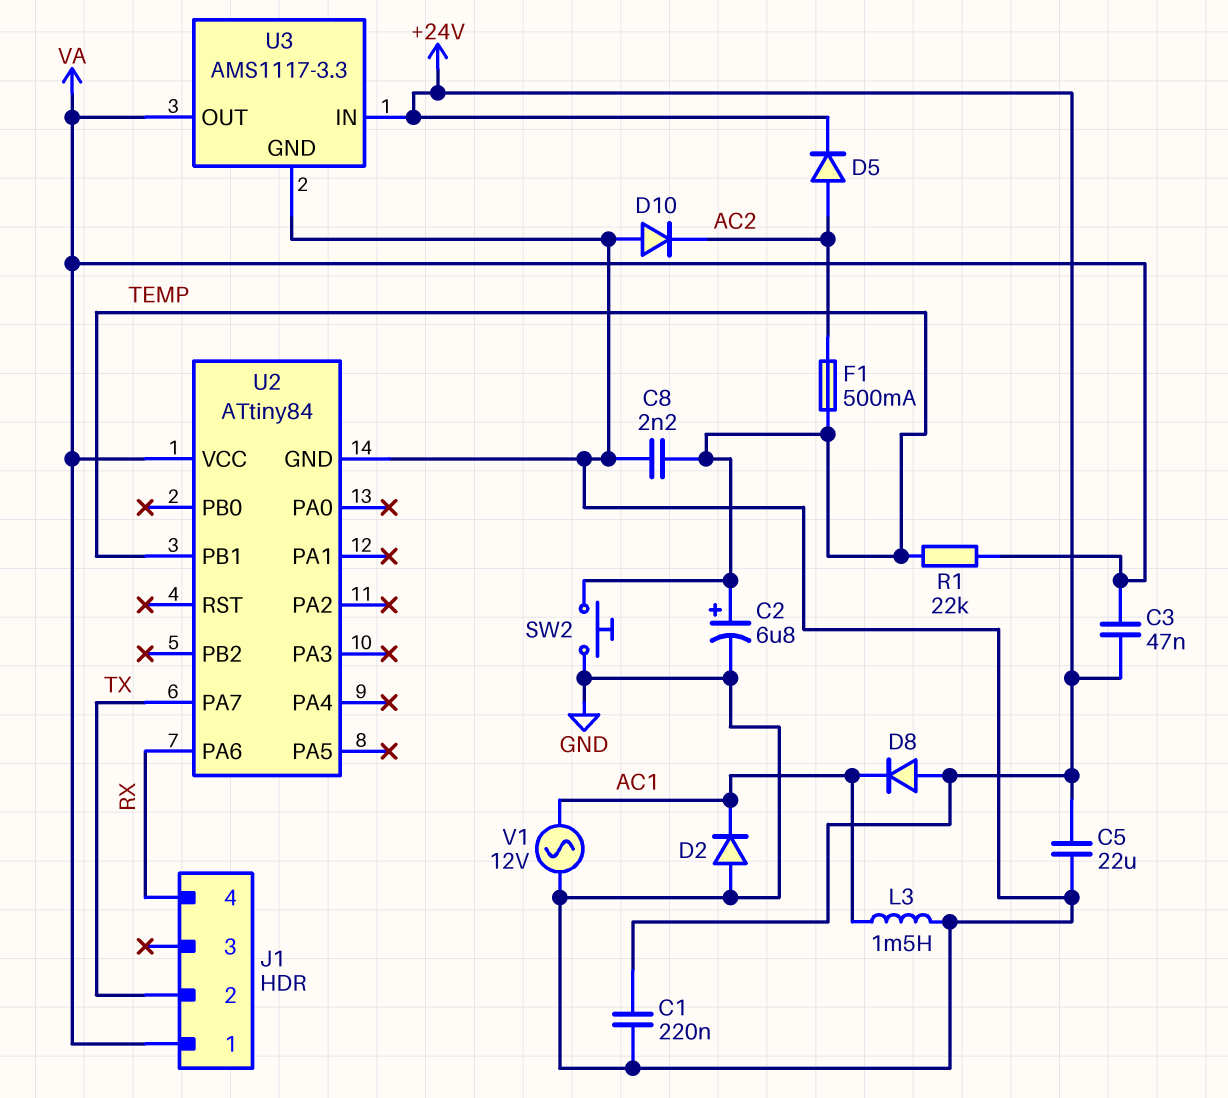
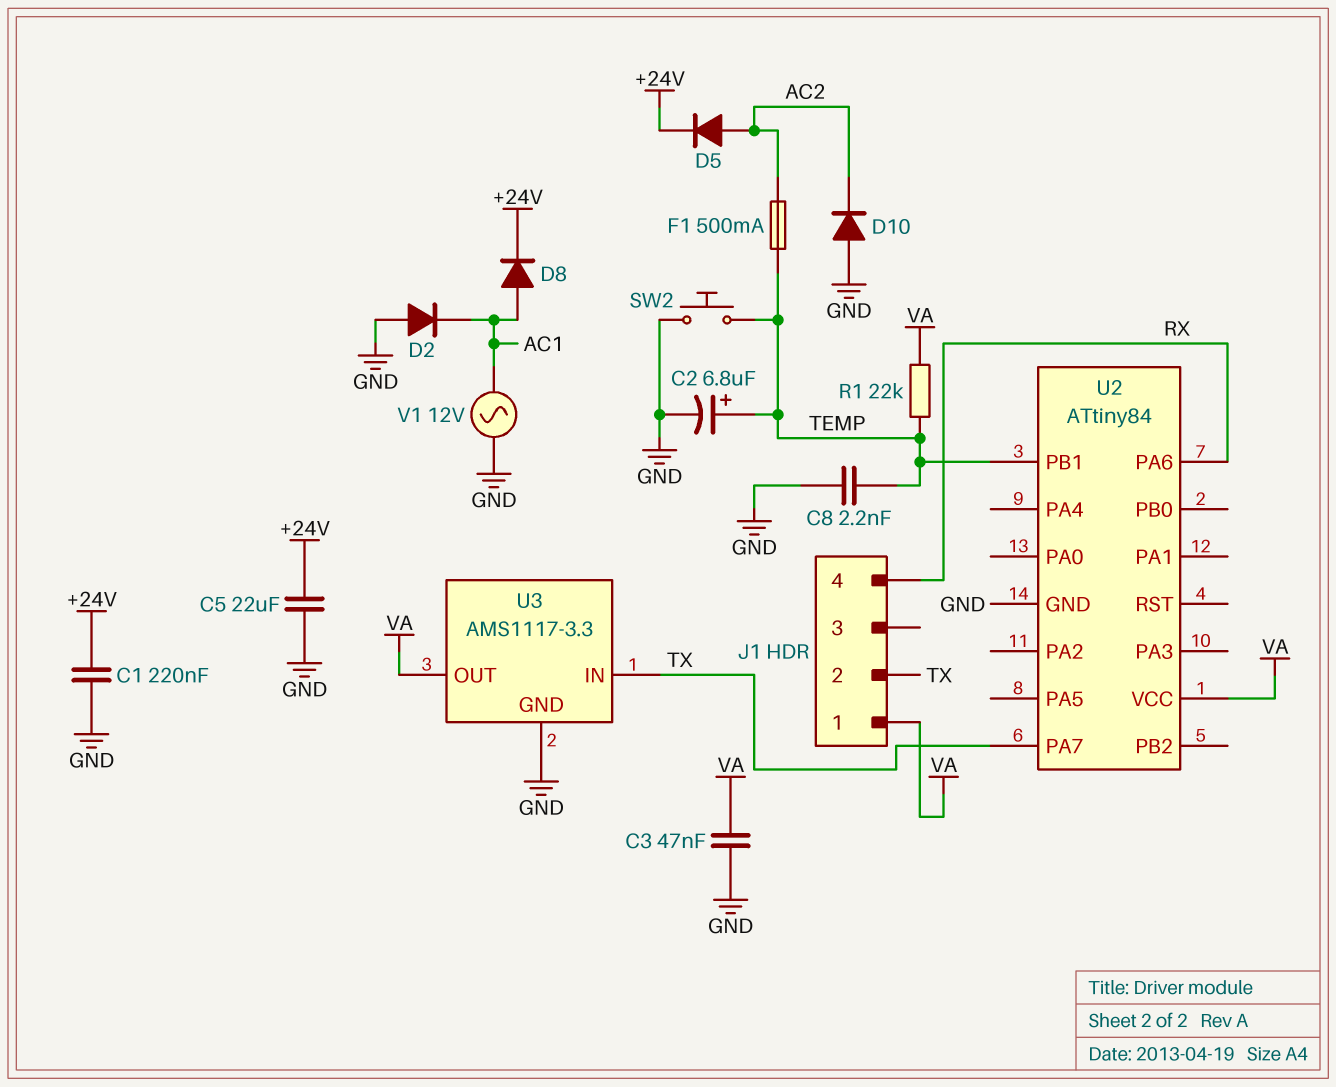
C3: 47nF (+24V, VA) -> 47nF (GND, VA)
D8: diode (A +24V, K AC1) -> diode (A AC1, K +24V)
L3: 1.5mH (AC1, GND) -> none
U3 pin IN: +24V -> TX

